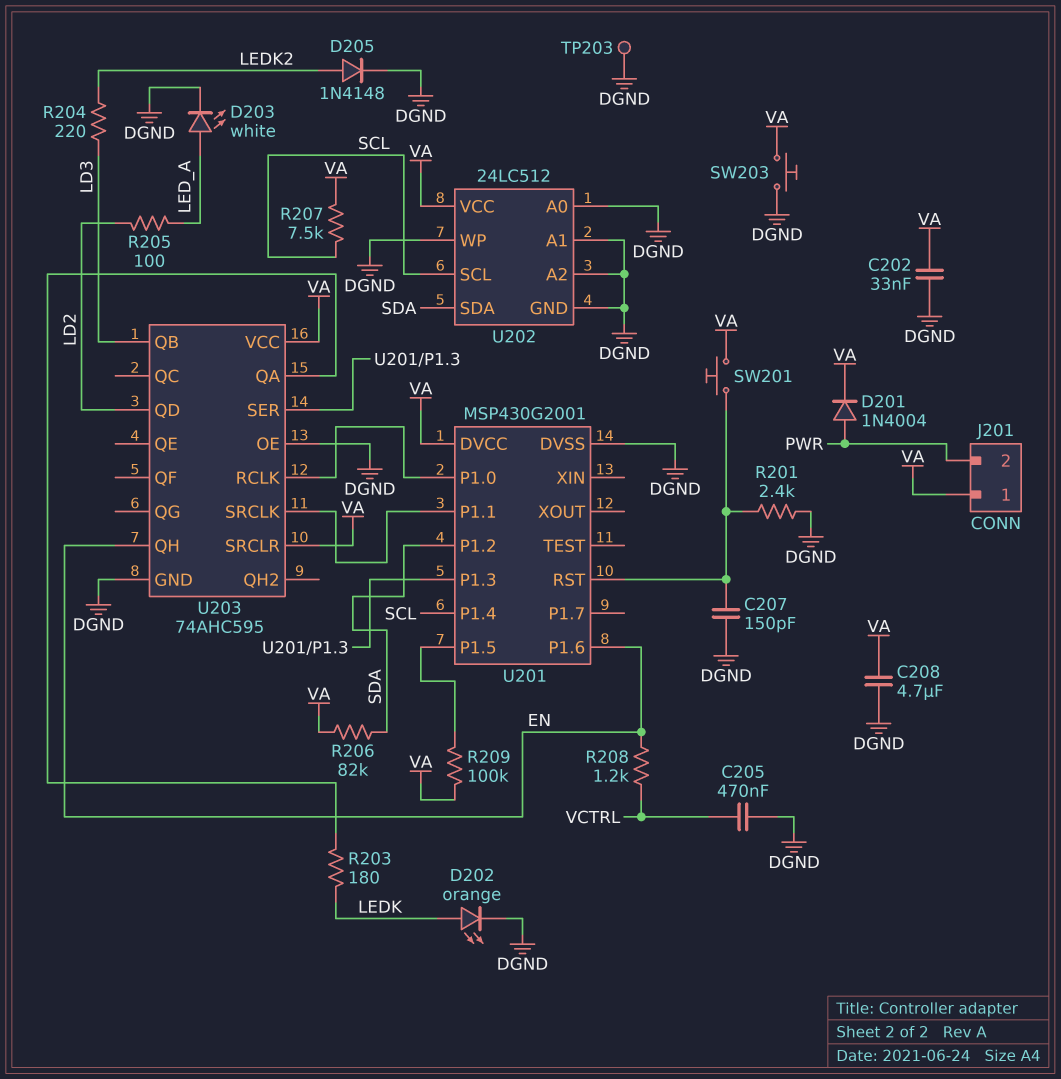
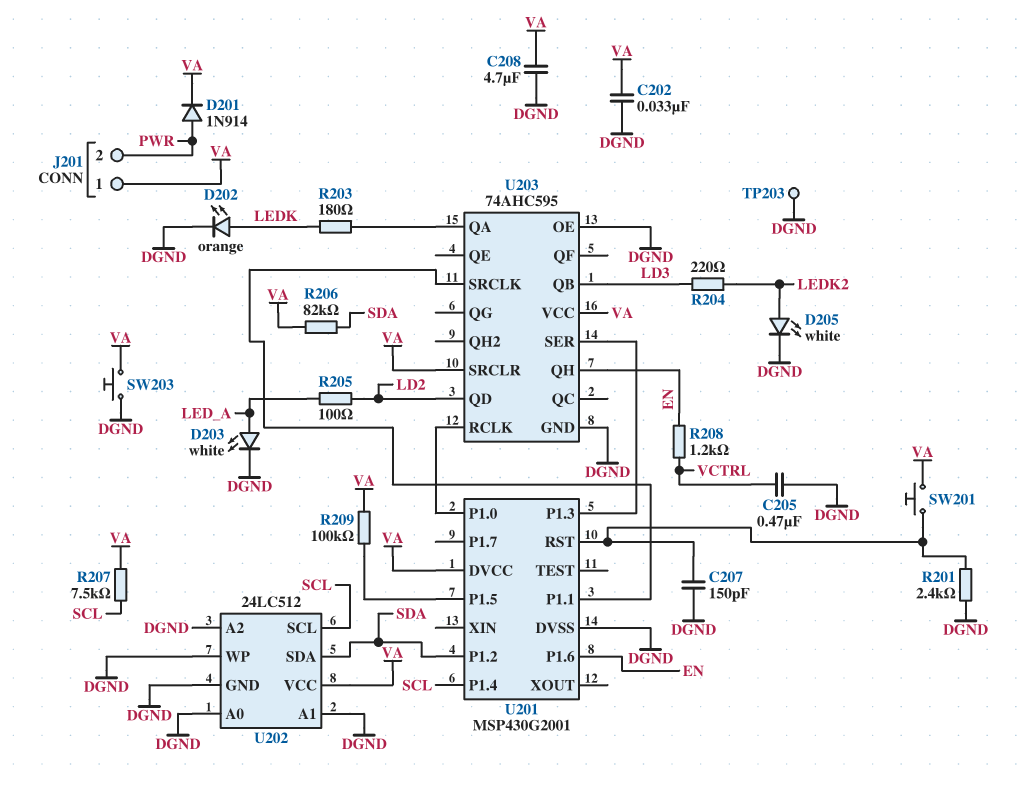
D201: diode 1N4004 (A PWR, K VA) -> diode 1N914 (A PWR, K VA)
D205: diode 1N4148 (A LEDK2, K DGND) -> LED white (A LEDK2, K DGND)

